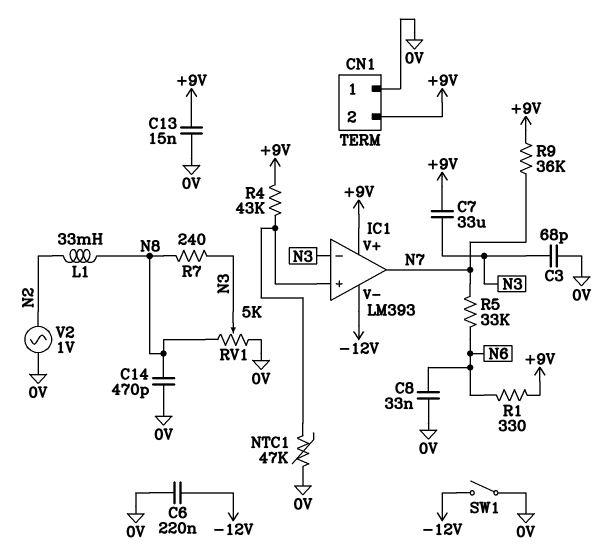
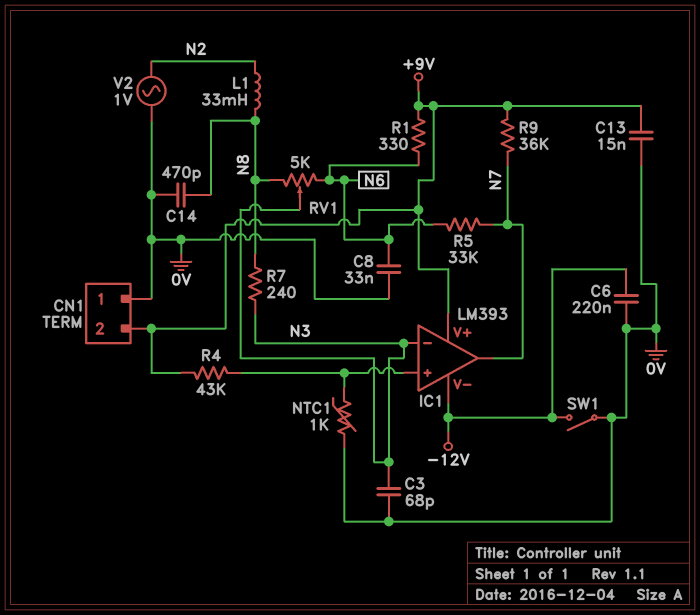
C7: 33uF (+9V, N3) -> none
NTC1: 47k (0V, IC1/in+) -> 1k (0V, IC1/in+)
RV1: 5k (0V, N8, wiper N3) -> 5k (N6, N8, wiper N3)

